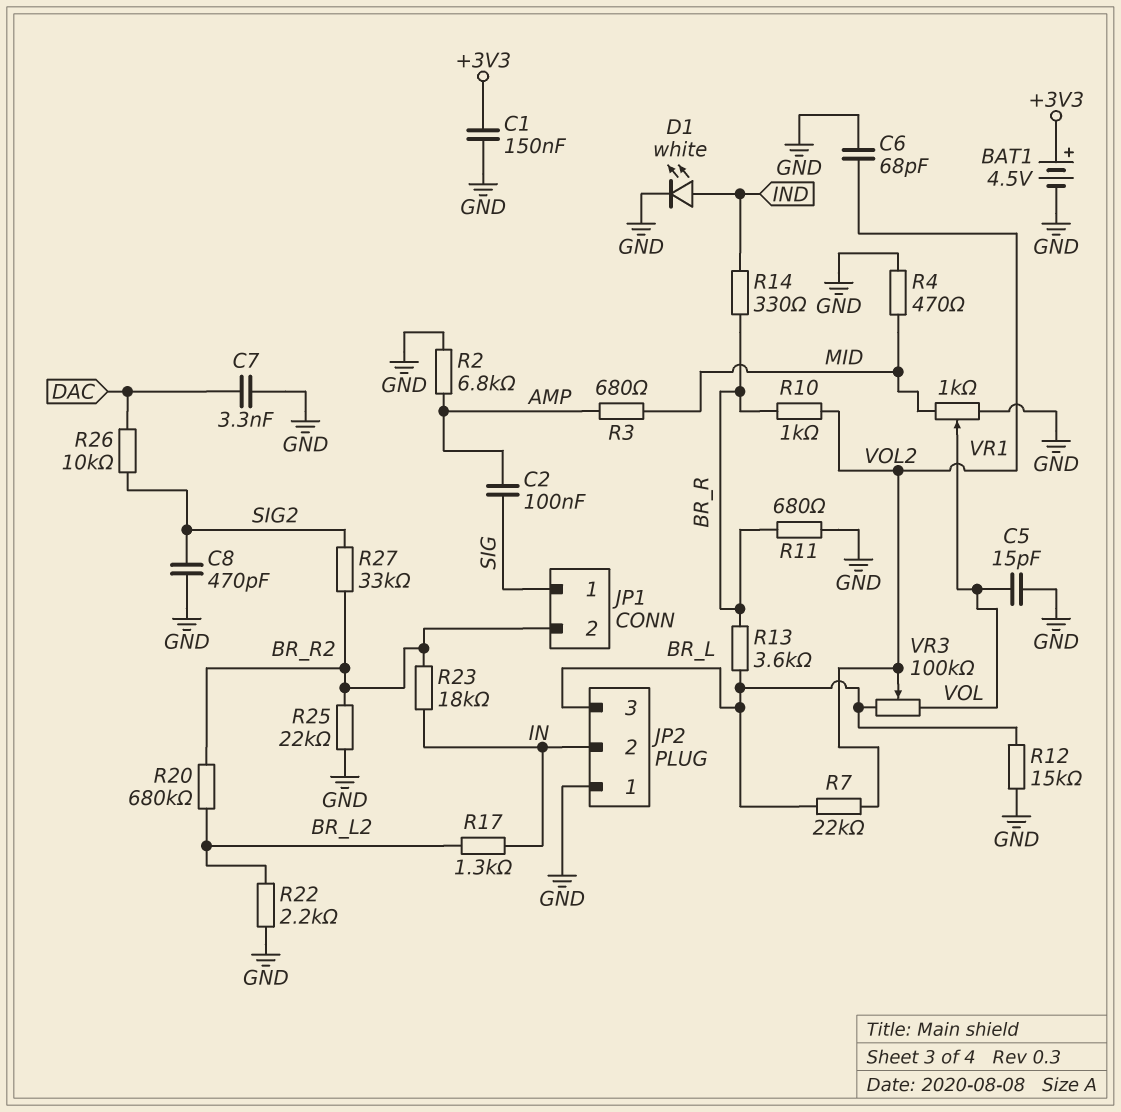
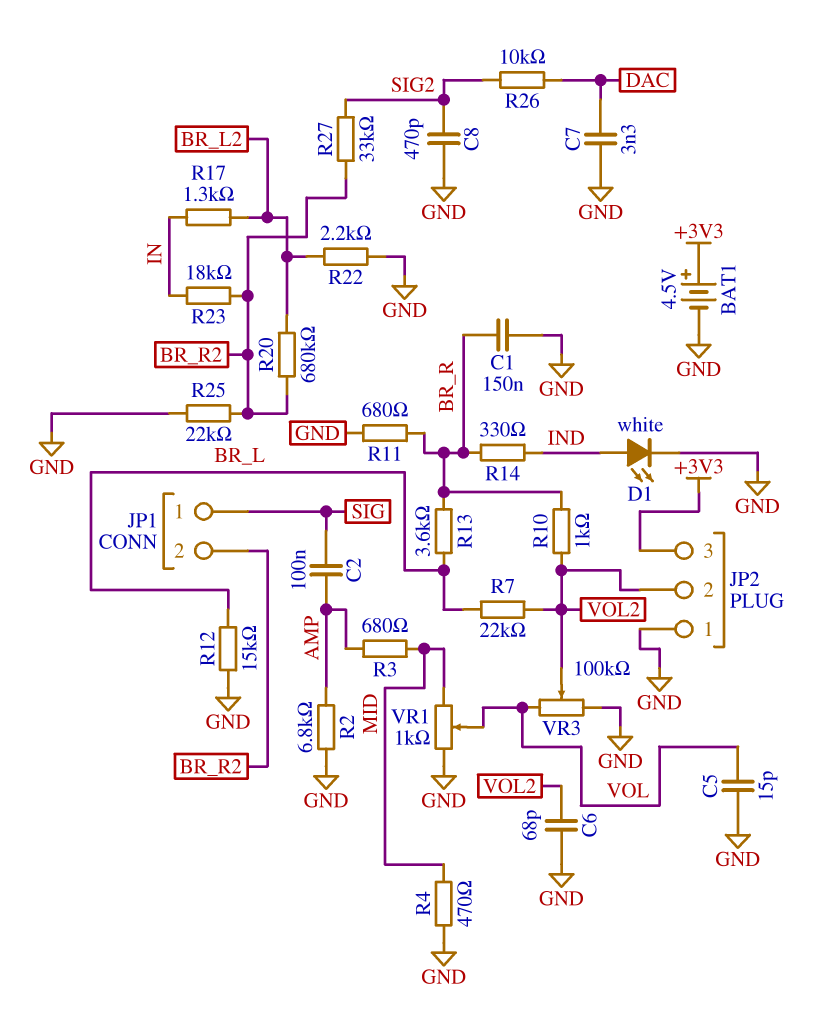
C1: 150nF (+3V3, GND) -> 150nF (BR_R, GND)
JP2 pin 2: IN -> VOL2
JP2 pin 3: BR_L -> +3V3
VR3: 100k (BR_L, VOL, wiper VOL2) -> 100k (GND, VOL, wiper VOL2)

